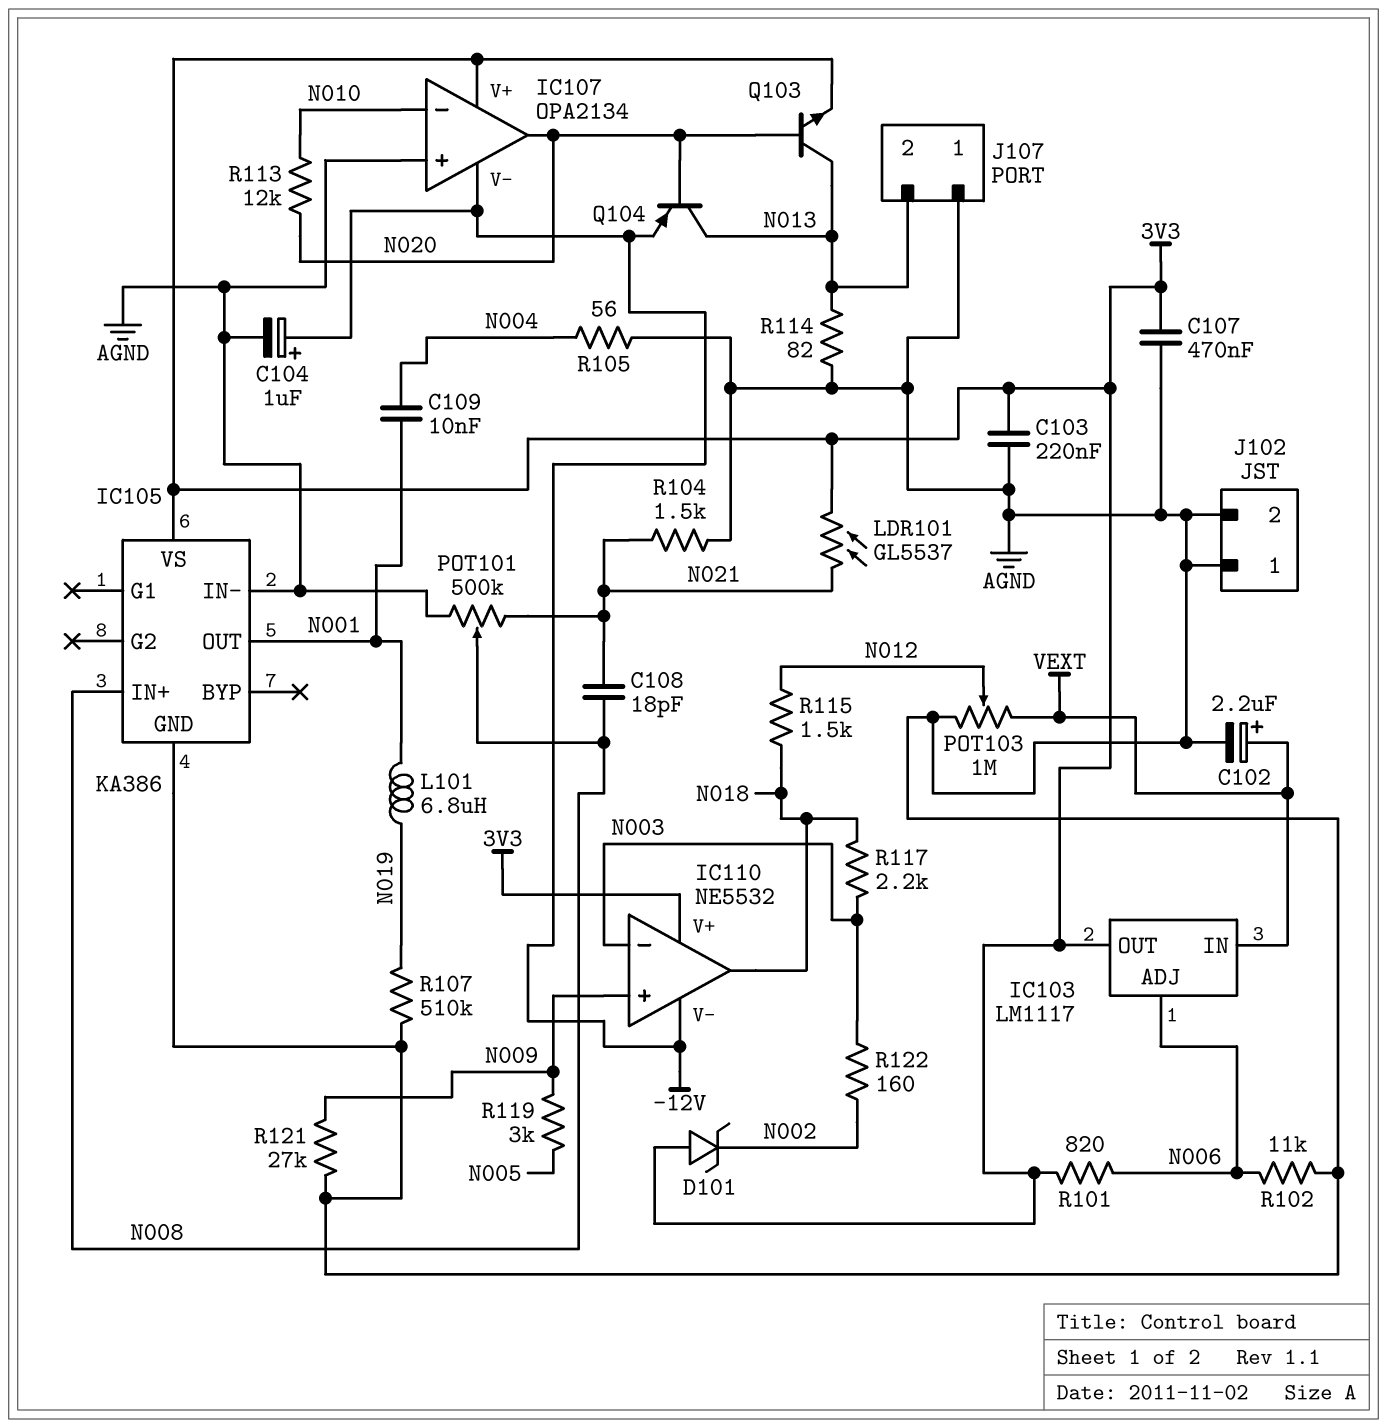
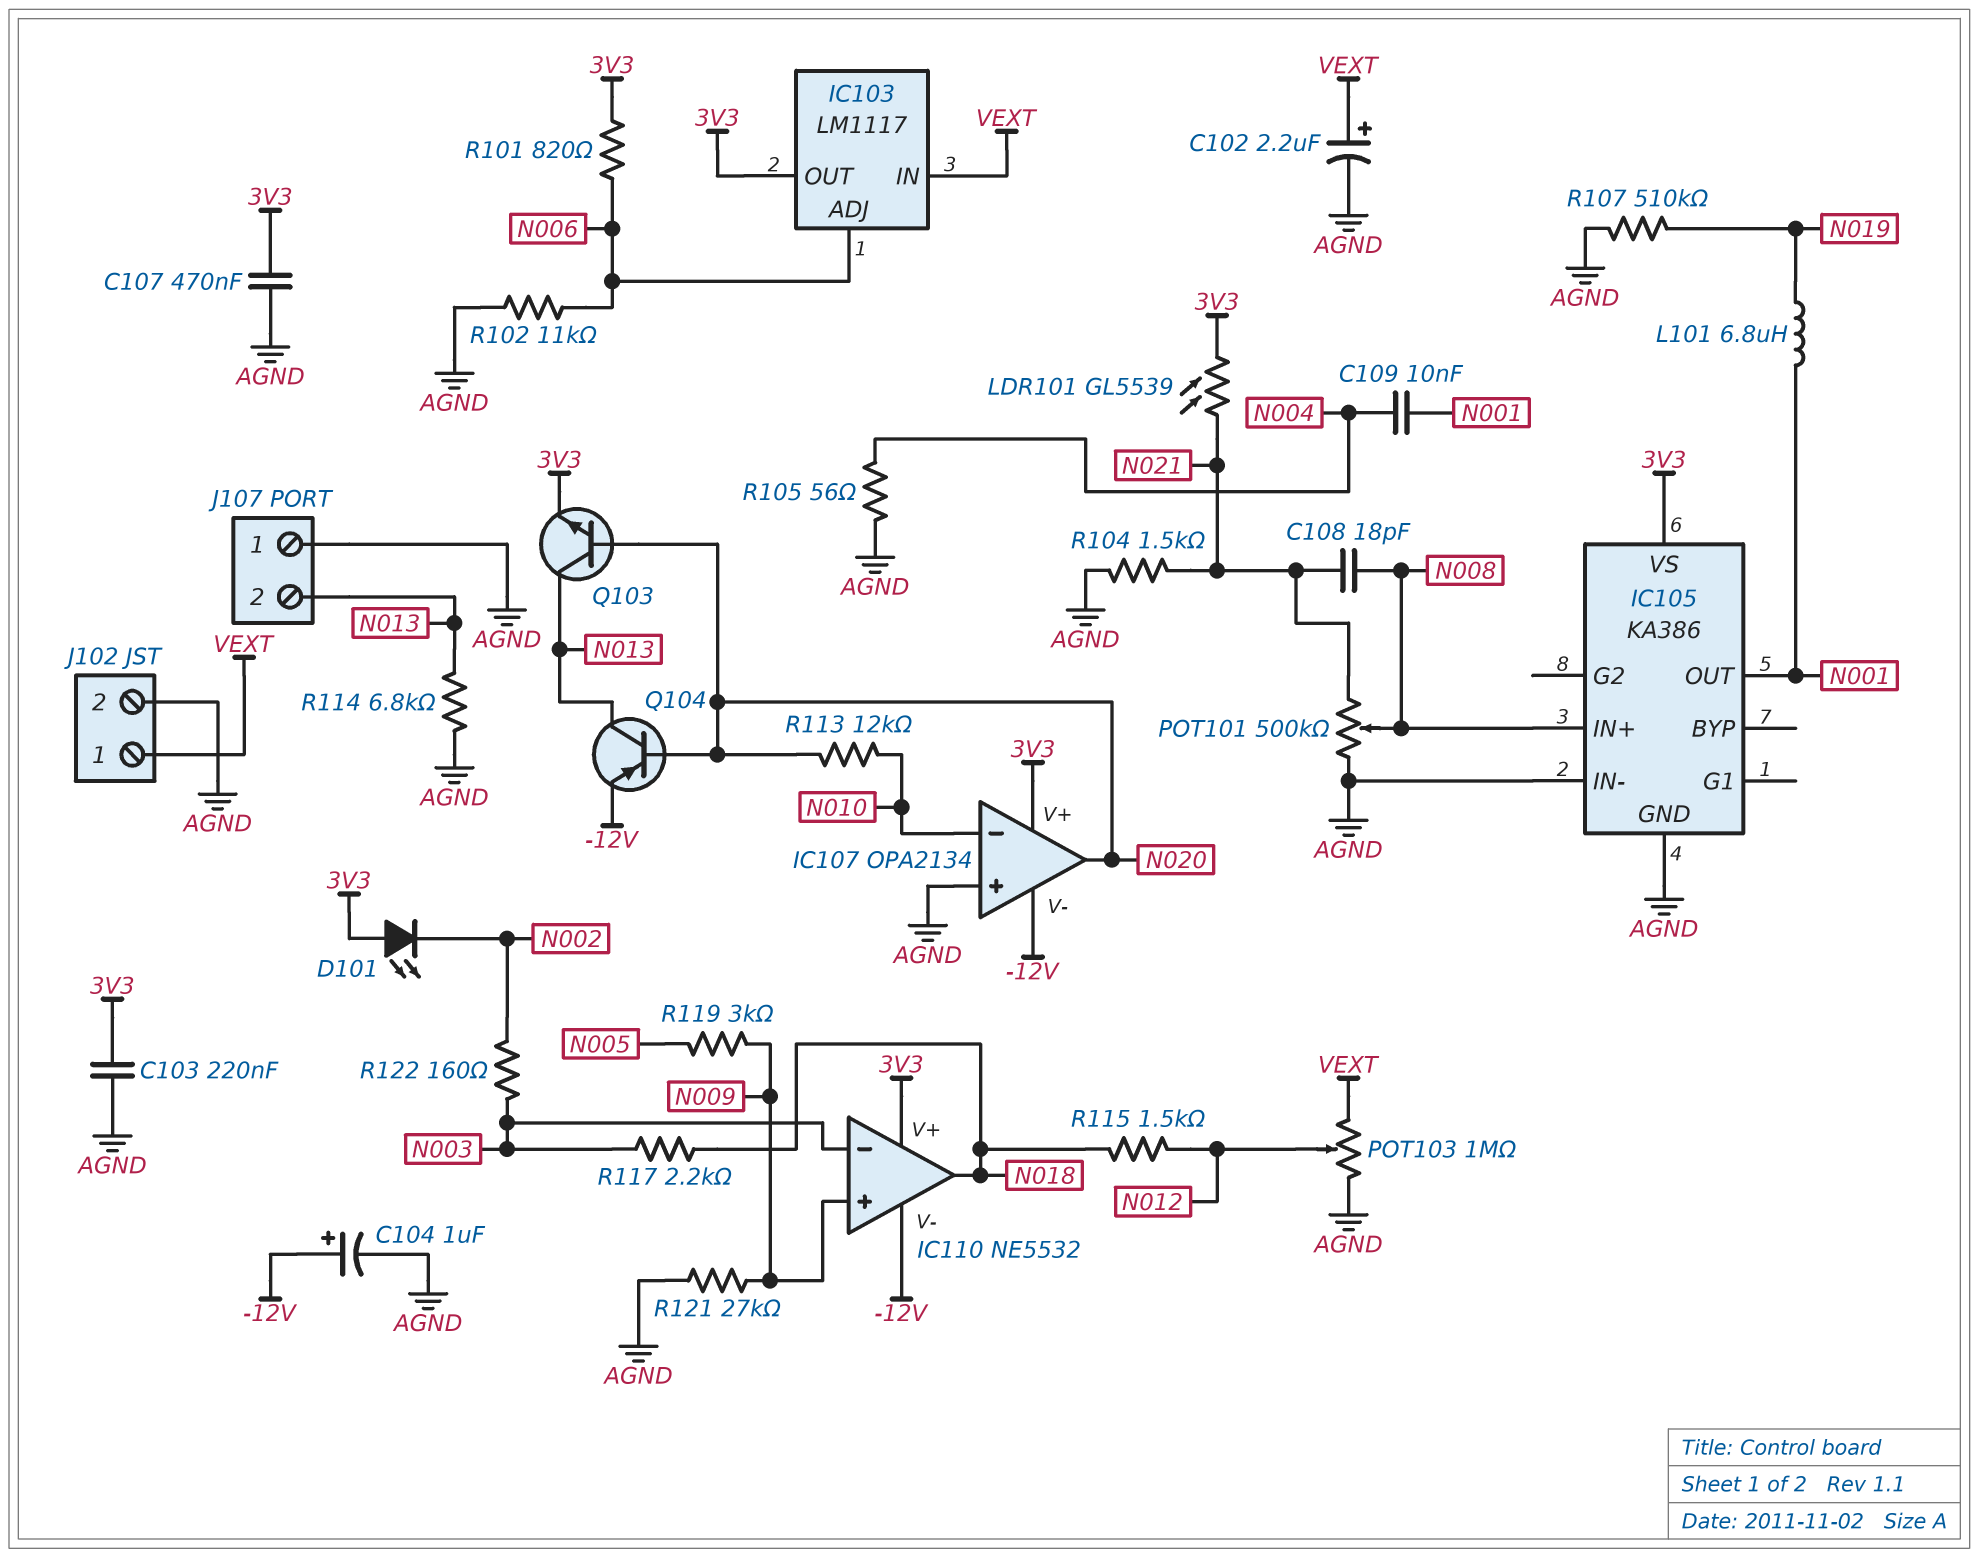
D101: zener (A 3V3, K N002) -> LED (A 3V3, K N002)
J102 pin 1: AGND -> VEXT
LDR101: GL5537 (3V3, N021) -> GL5539 (3V3, N021)
R114: 82 (AGND, N013) -> 6.8k (AGND, N013)

